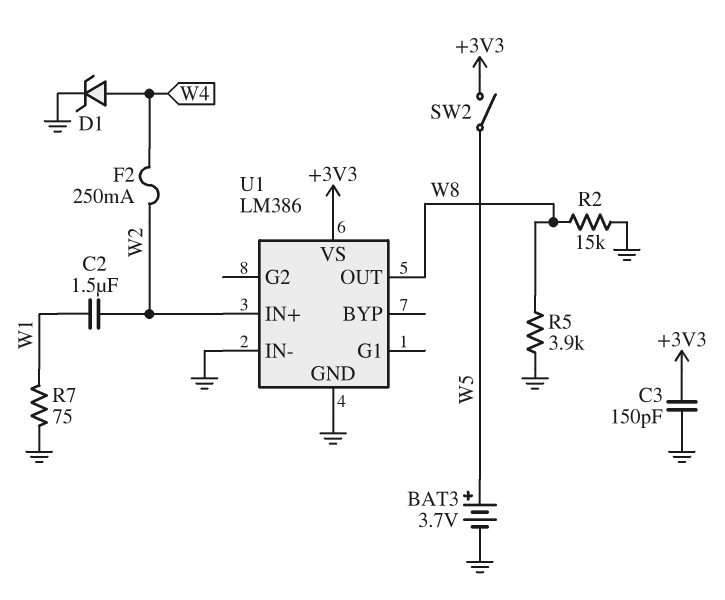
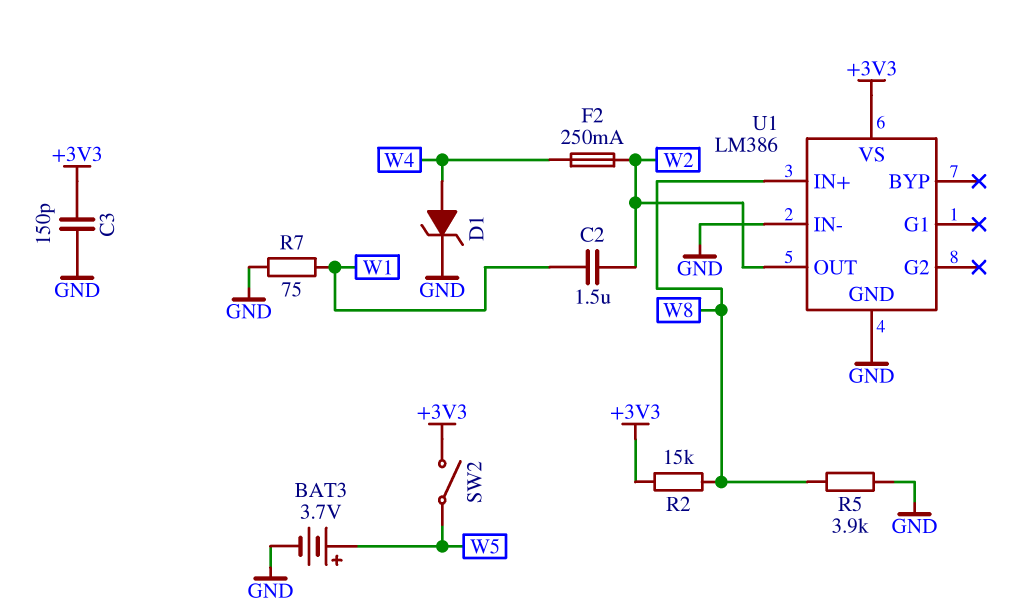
R2: 15k (GND, W8) -> 15k (+3V3, W8)
U1 pin IN+: W2 -> W8
U1 pin OUT: W8 -> W2

